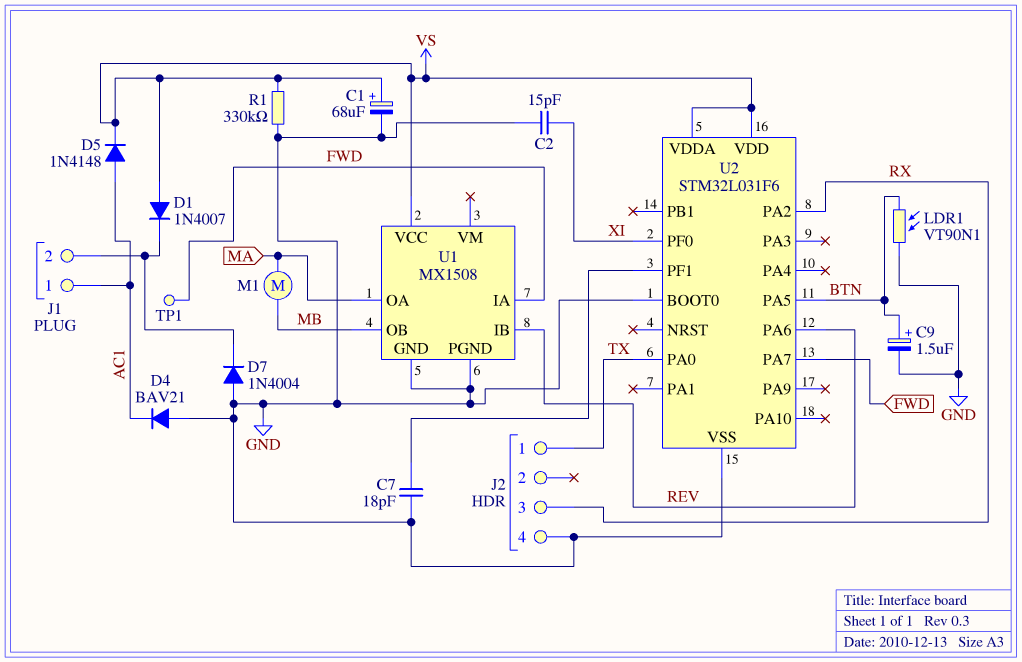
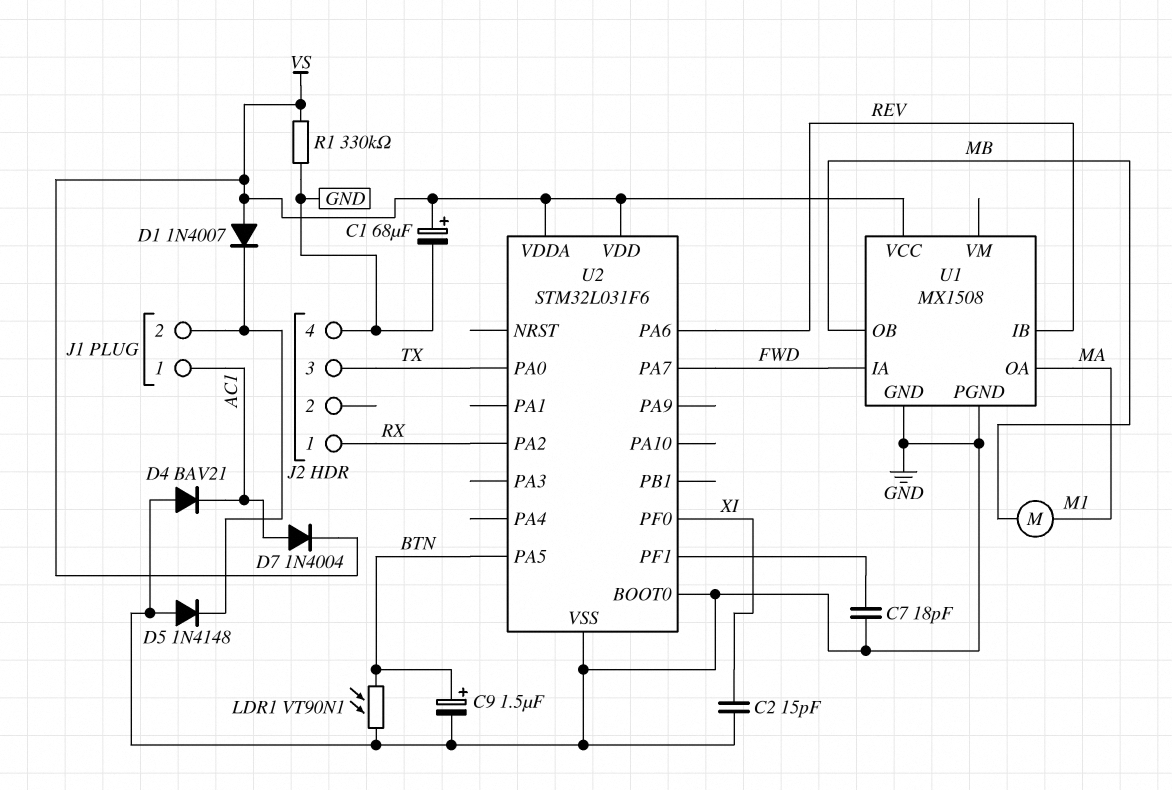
D5: diode 1N4148 (A AC1, K VS) -> diode 1N4148 (A GND, K J1/2)
D7: diode 1N4004 (A GND, K J1/2) -> diode 1N4004 (A AC1, K VS)
J2 pin 1: TX -> RX
J2 pin 3: RX -> TX
TP1: test point (FWD) -> none

